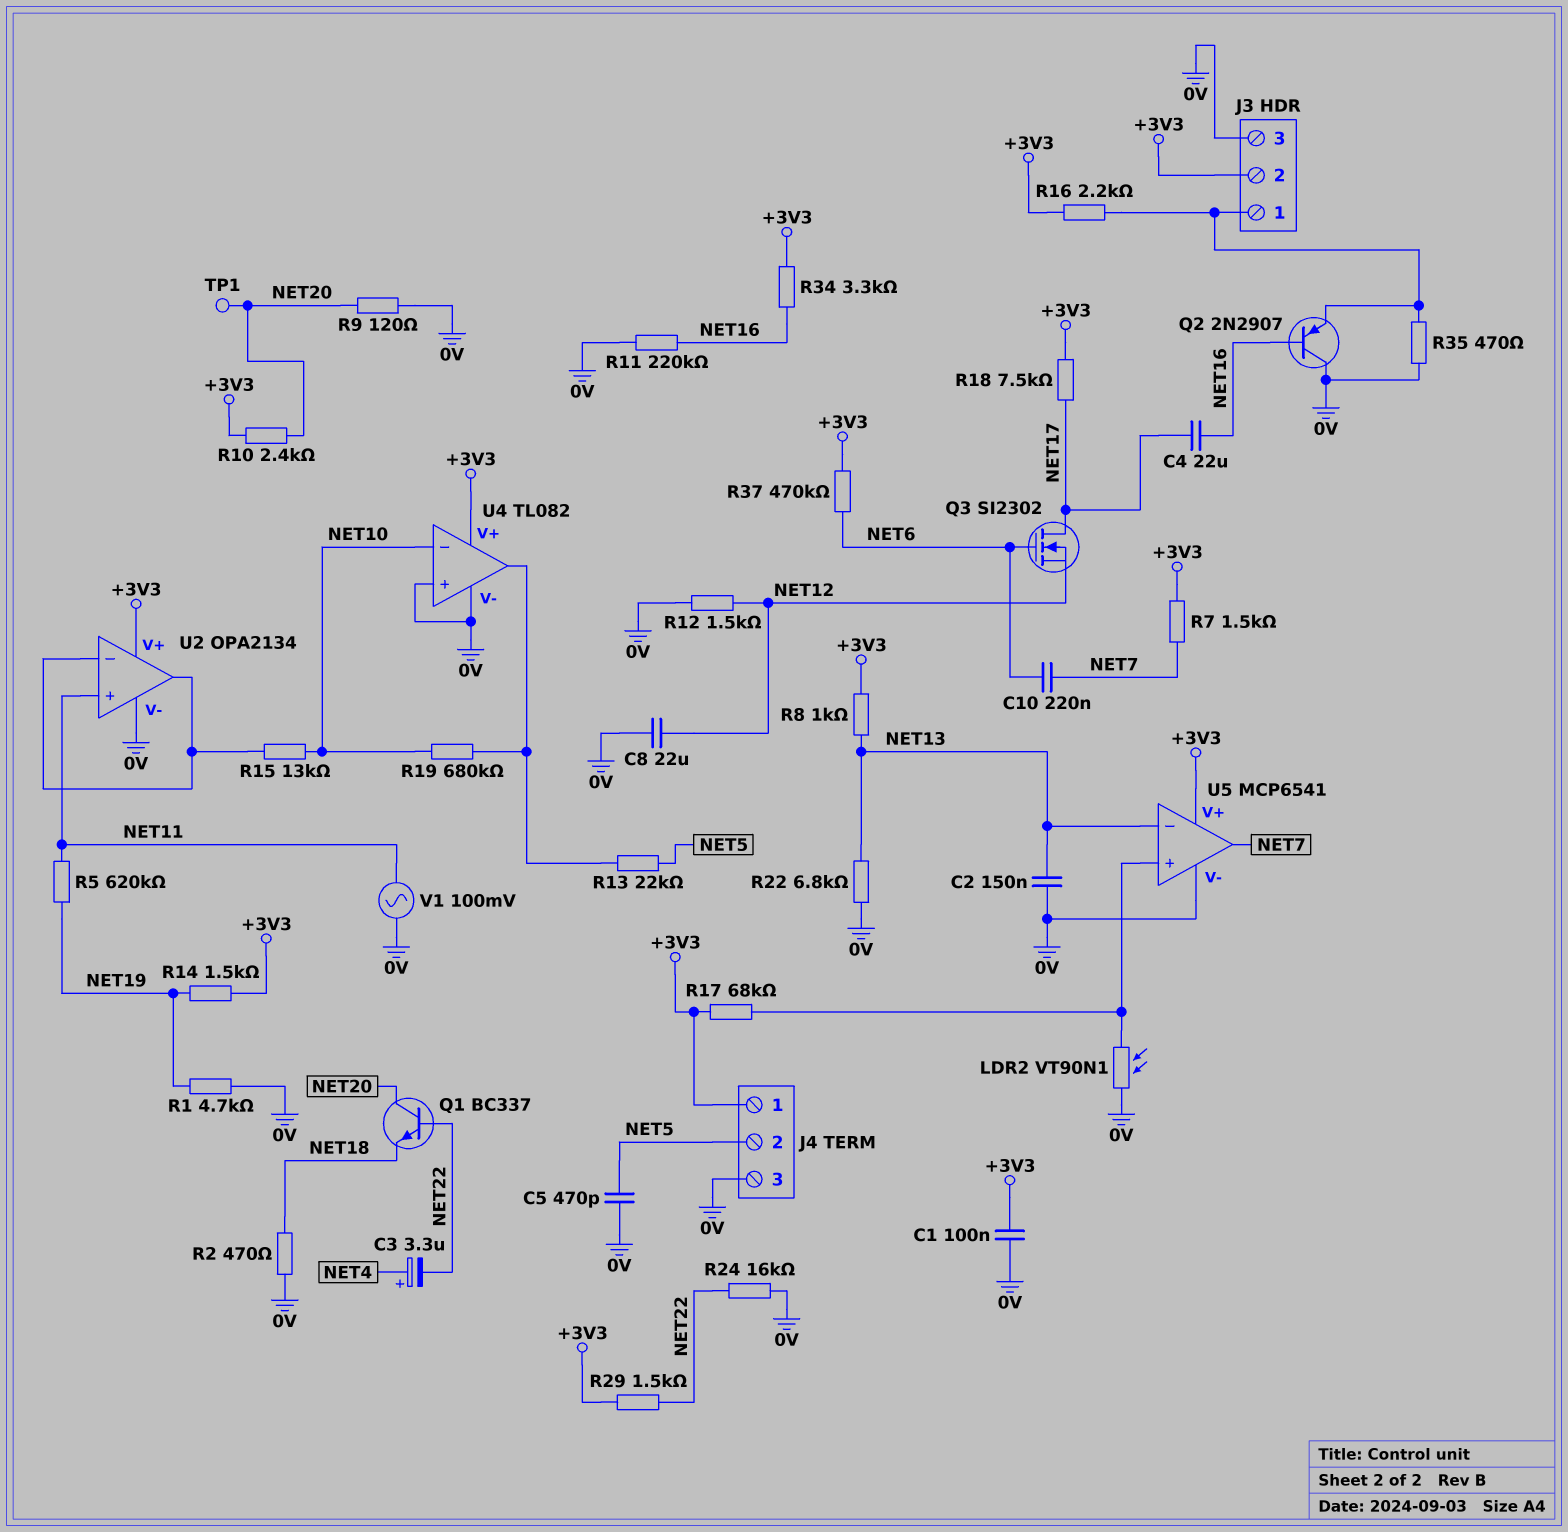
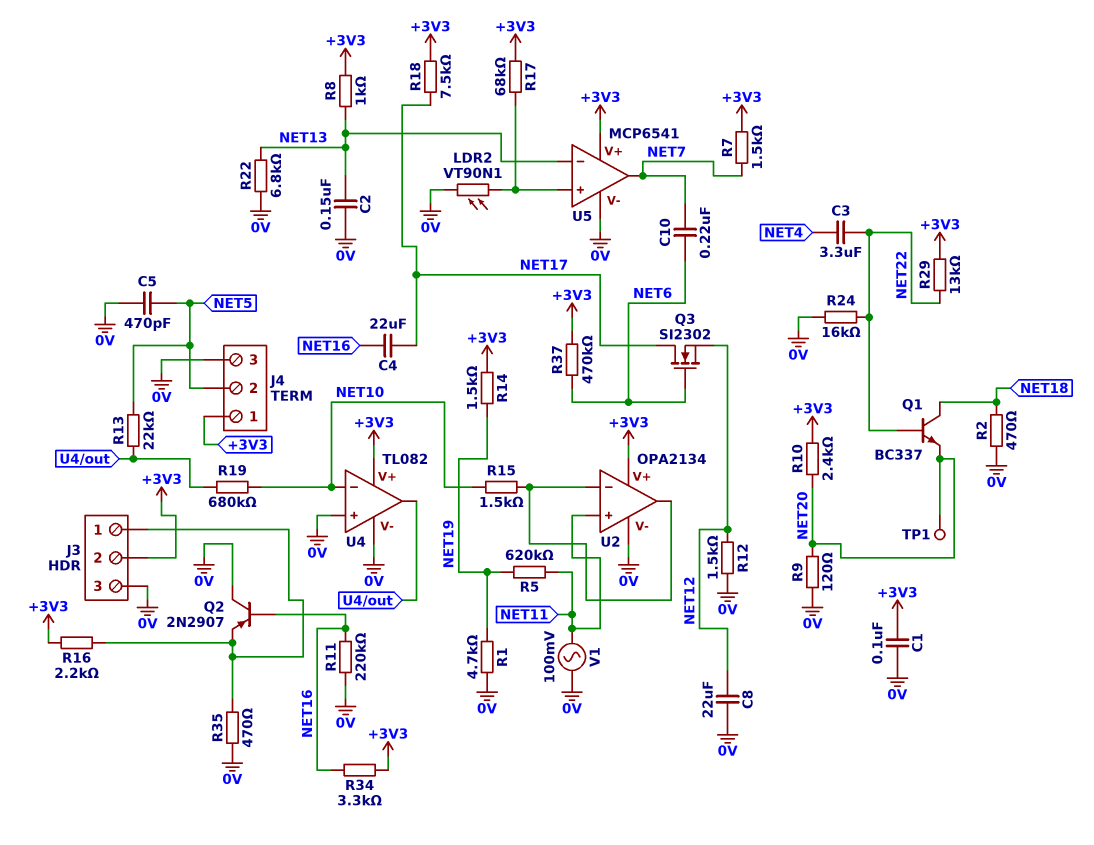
C3: 3.3uF (plus NET4, minus NET22) -> 3.3uF (NET4, NET22)
Q1: NPN BC337 (B NET22, C NET20, E NET18) -> NPN BC337 (B NET22, C NET18, E NET20)
R15: 13k (NET10, U2/in-) -> 1.5k (NET10, U2/in-)
R29: 1.5k (+3V3, NET22) -> 13k (+3V3, NET22)

